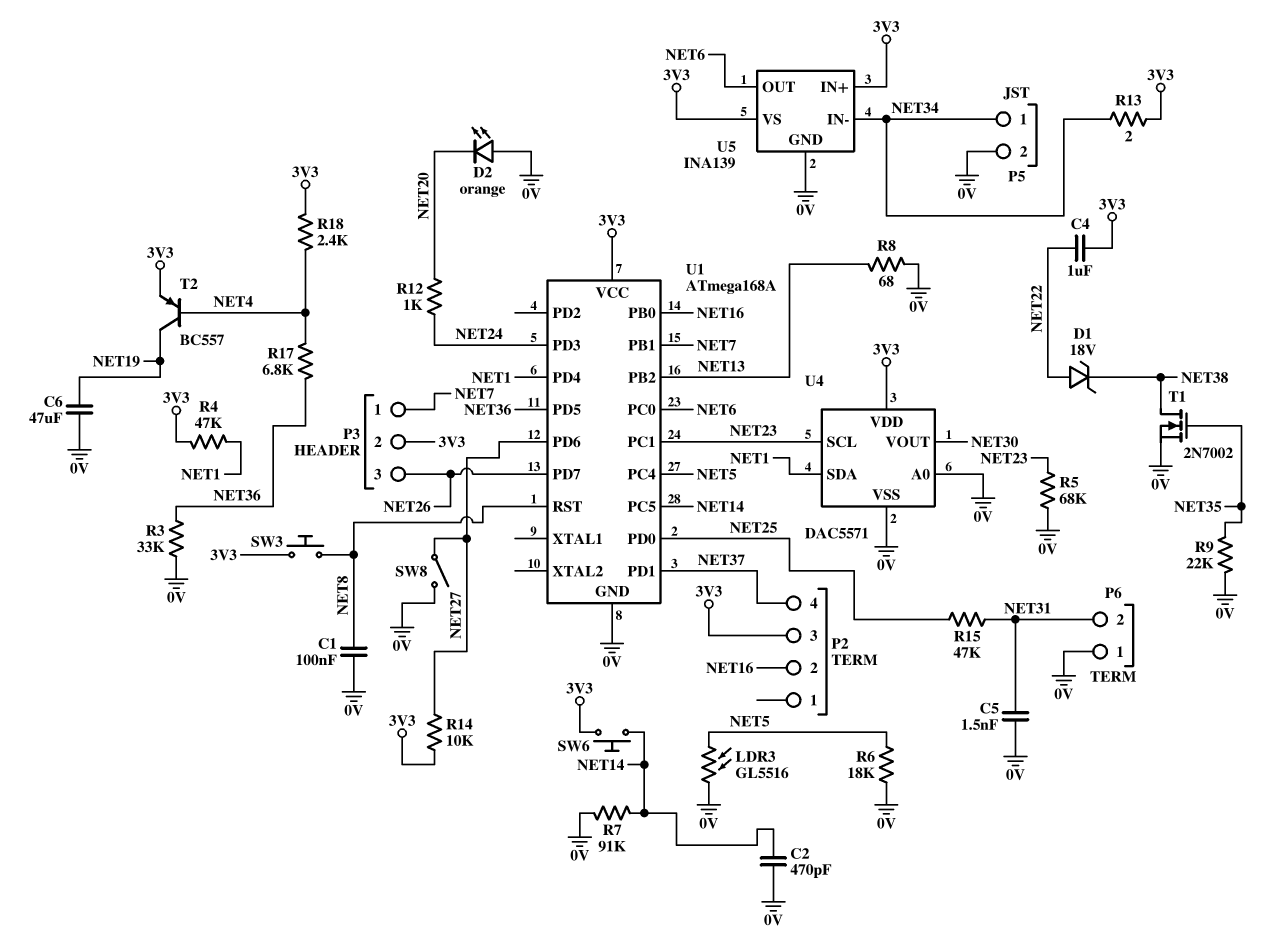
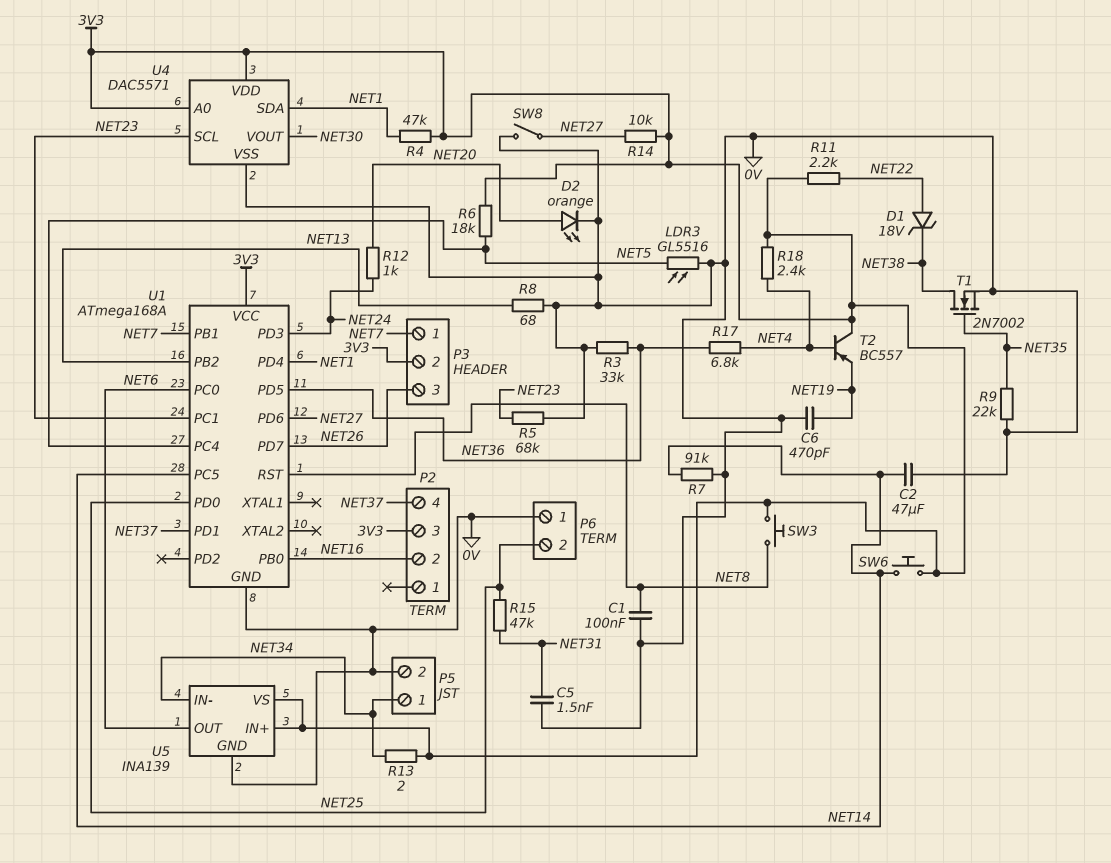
C2: 470pF (0V, NET14) -> 47uF (0V, NET14)
C4: 1uF (3V3, NET22) -> none
C6: 47uF (0V, NET19) -> 470pF (0V, NET19)
D2: LED orange (A 0V, K NET20) -> LED orange (A NET20, K 0V)
P6 pin 2: NET31 -> NET25
R6: 18k (0V, NET5) -> 18k (3V3, NET5)
R11: none -> 2.2k (3V3, NET22)
T2: PNP BC557 (B NET4, C NET19, E 3V3) -> PNP BC557 (B NET4, C 3V3, E NET19)
U4 pin A0: 0V -> 3V3

